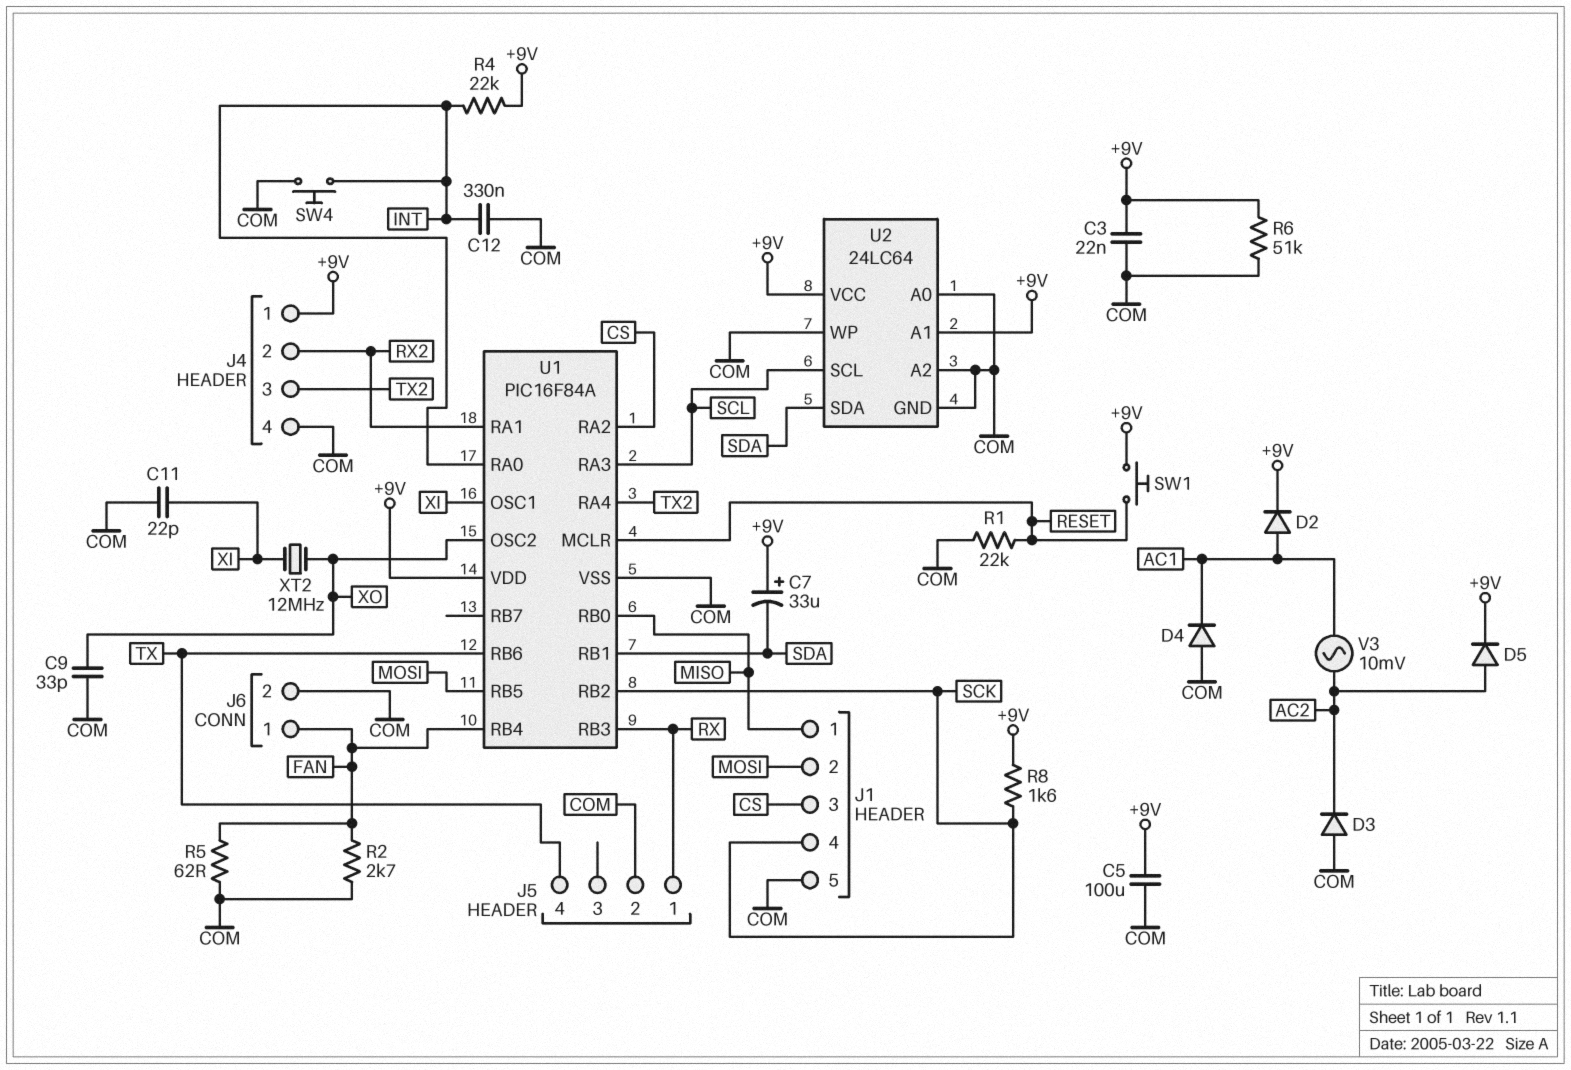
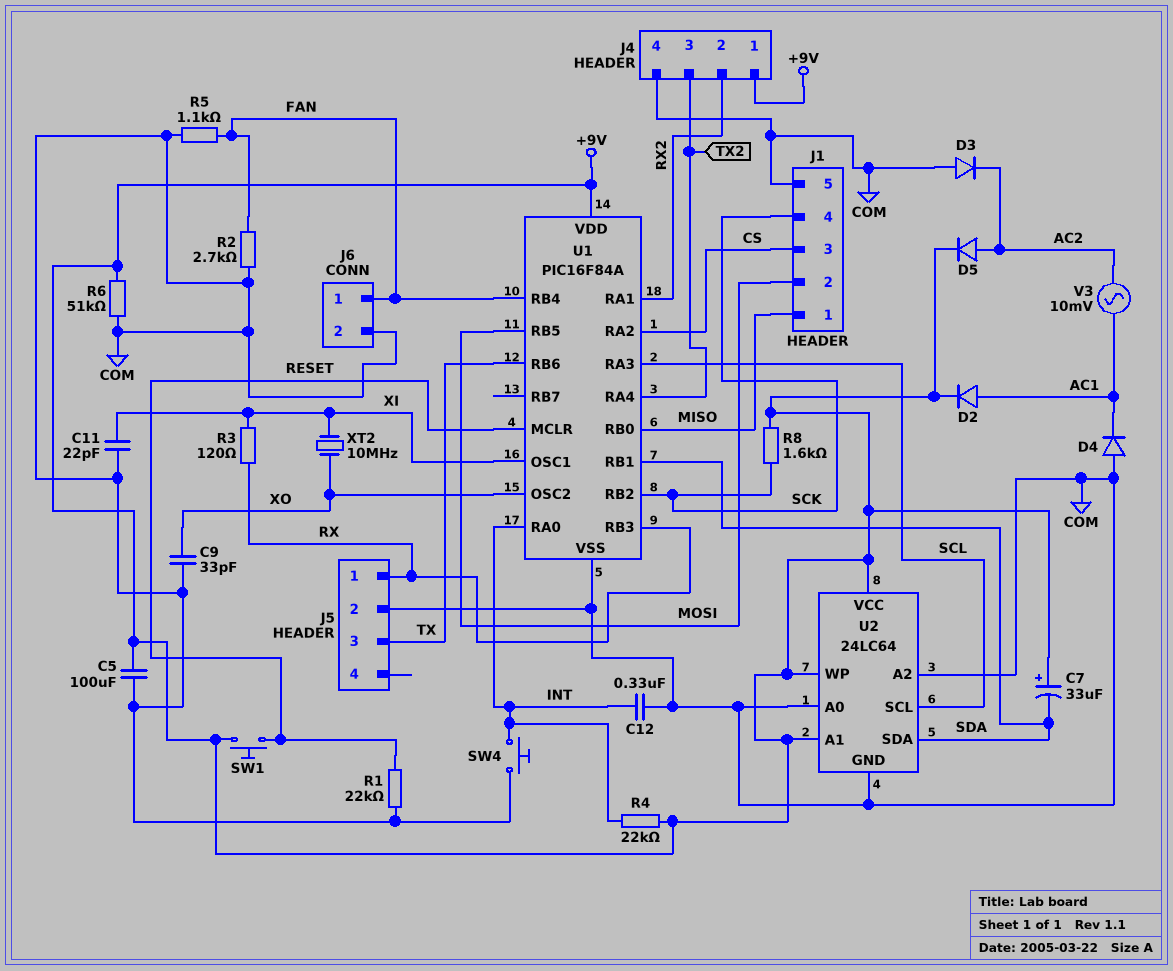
C3: 22nF (+9V, COM) -> none
J5 pin 3: none -> TX
J5 pin 4: TX -> none
R3: none -> 120 (RX, XI)
R5: 62 (COM, FAN) -> 1.1k (COM, FAN)
U2 pin WP: COM -> +9V
XT2: 12MHz (XI, XO) -> 10MHz (XI, XO)

